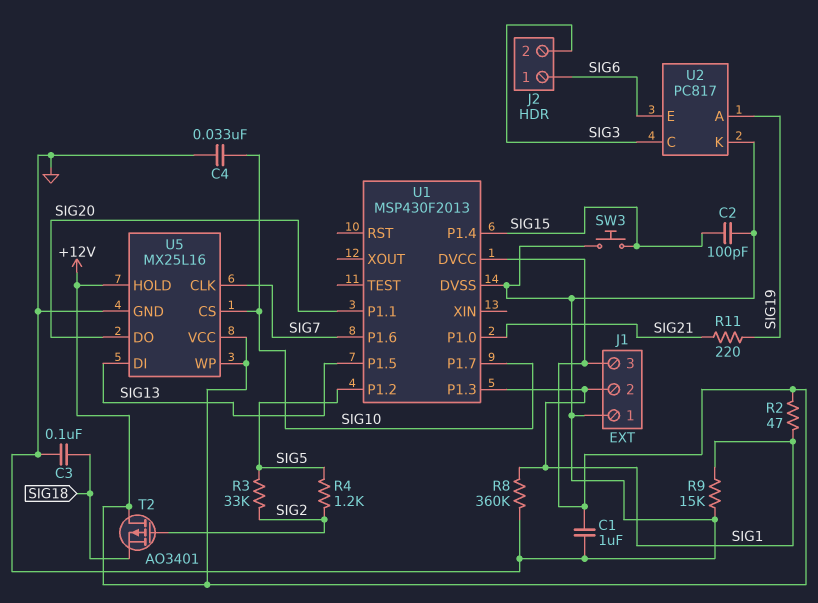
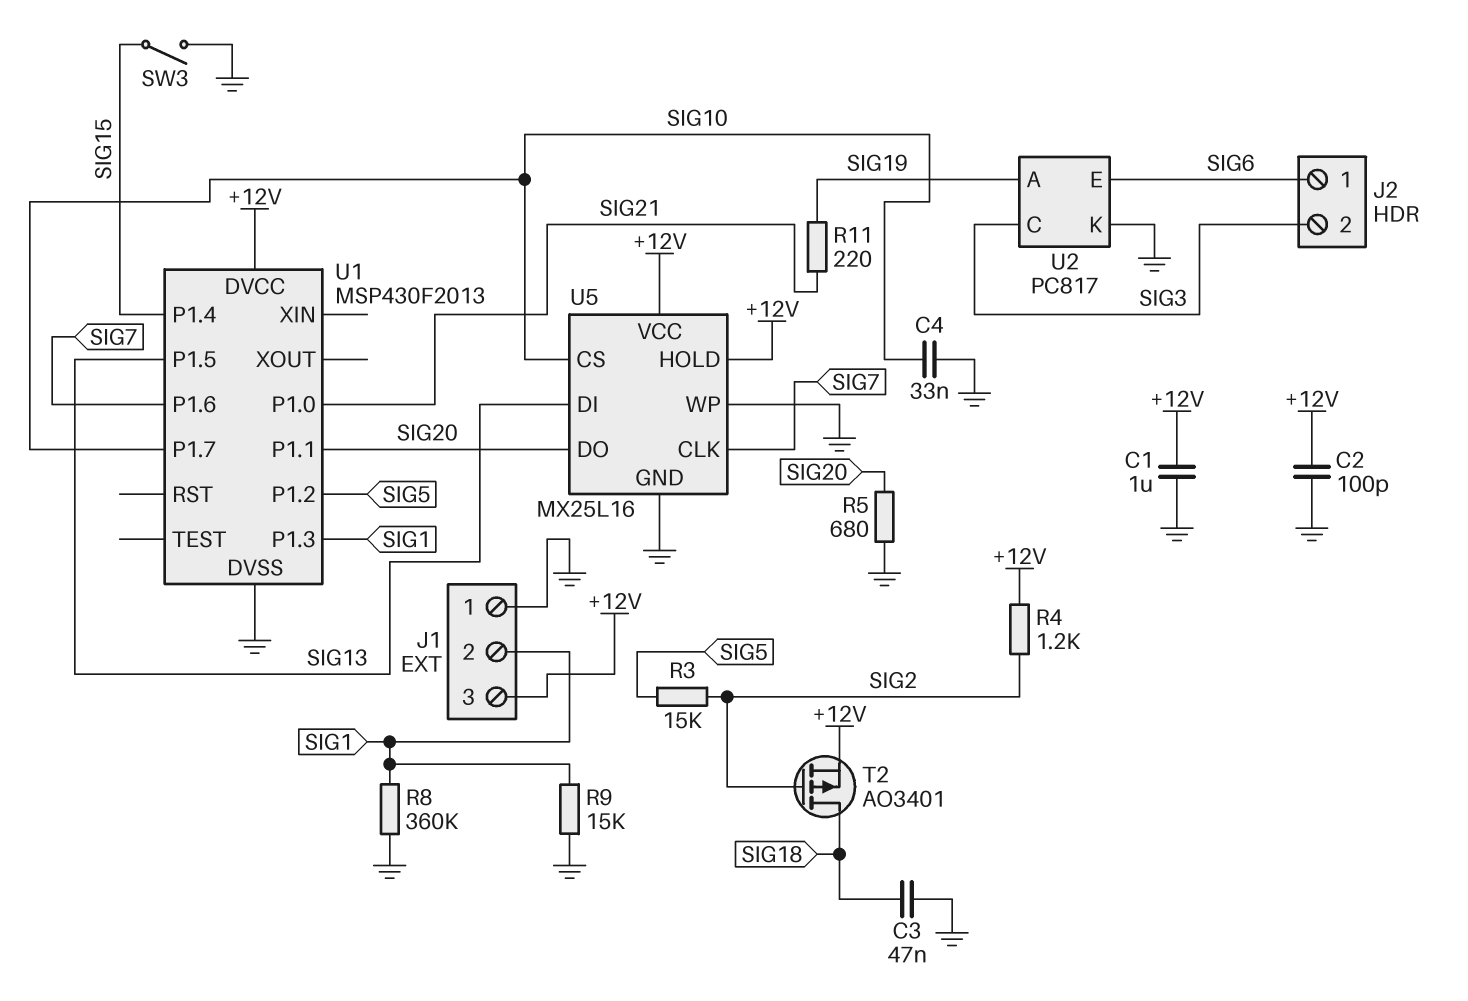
C2: 100pF (GND, SIG15) -> 100pF (+12V, GND)
C3: 100nF (GND, SIG18) -> 47nF (GND, SIG18)
R2: 47 (+12V, SIG1) -> none
R3: 33k (SIG2, SIG5) -> 15k (SIG2, SIG5)
R4: 1.2k (SIG2, SIG5) -> 1.2k (+12V, SIG2)
R5: none -> 680 (GND, SIG20)
SW3: button (GND, SIG15) -> switch (GND, SIG15)
T2: PMOS AO3401 (G SIG2, D +12V, S SIG18) -> PMOS AO3401 (G SIG2, D SIG18, S +12V)
U5 pin WP: +12V -> GND

